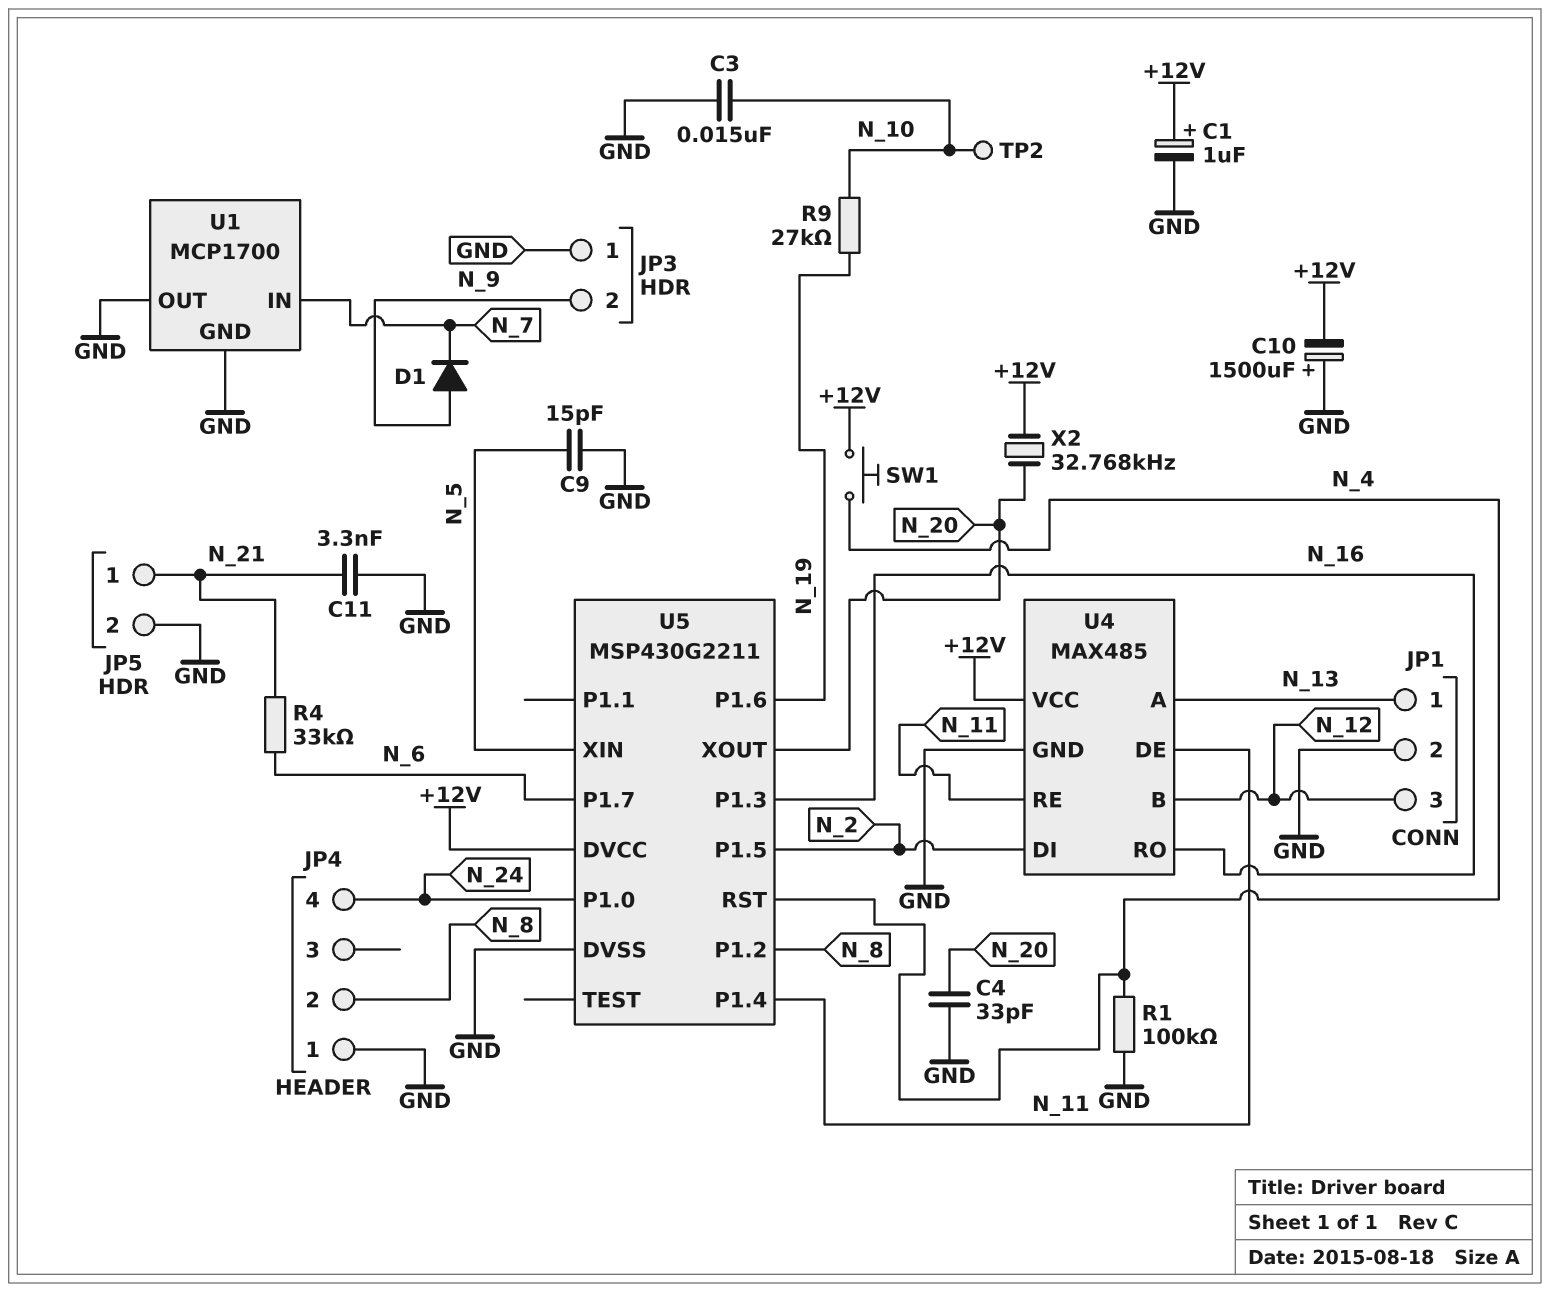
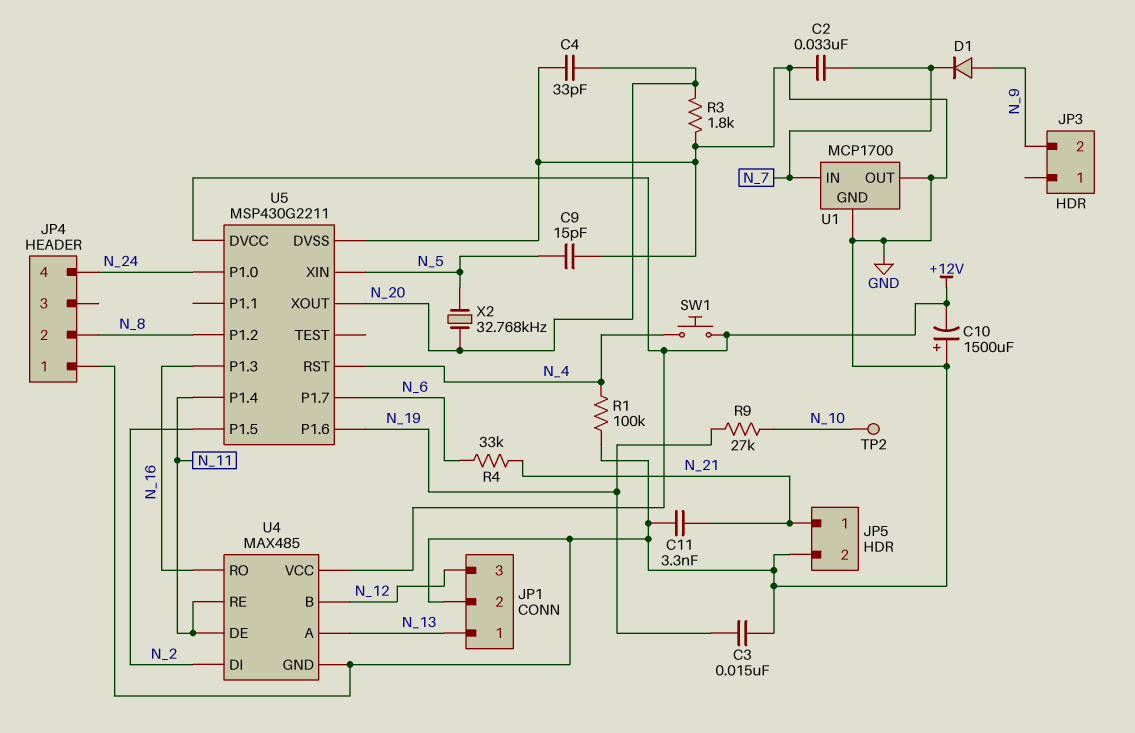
C1: 1uF (plus +12V, minus GND) -> none
C2: none -> 33nF (GND, N_7)
C3: 15nF (GND, N_10) -> 15nF (GND, N_19)
JP3 pin 1: GND -> none
R3: none -> 1.8k (GND, N_20)
X2: 32.768kHz (+12V, N_20) -> 32.768kHz (N_5, N_20)

